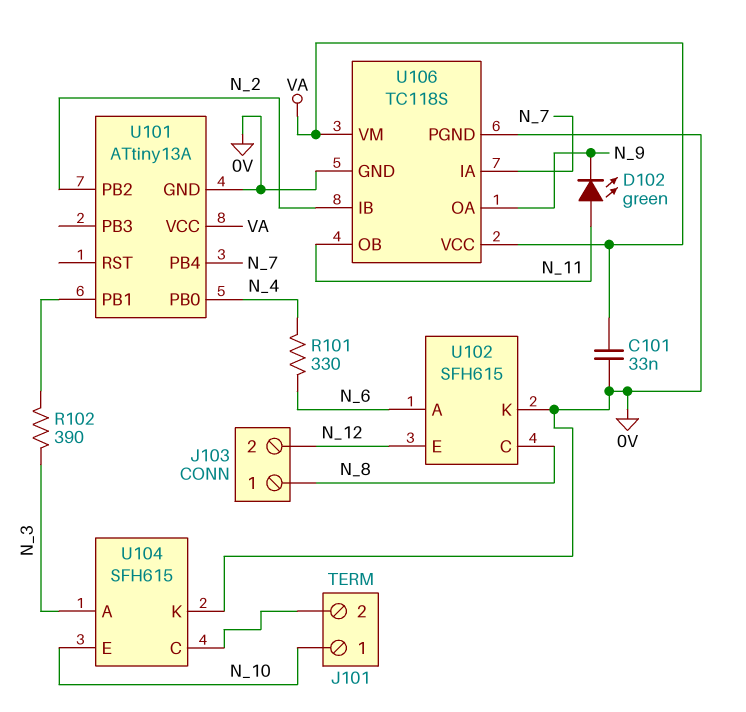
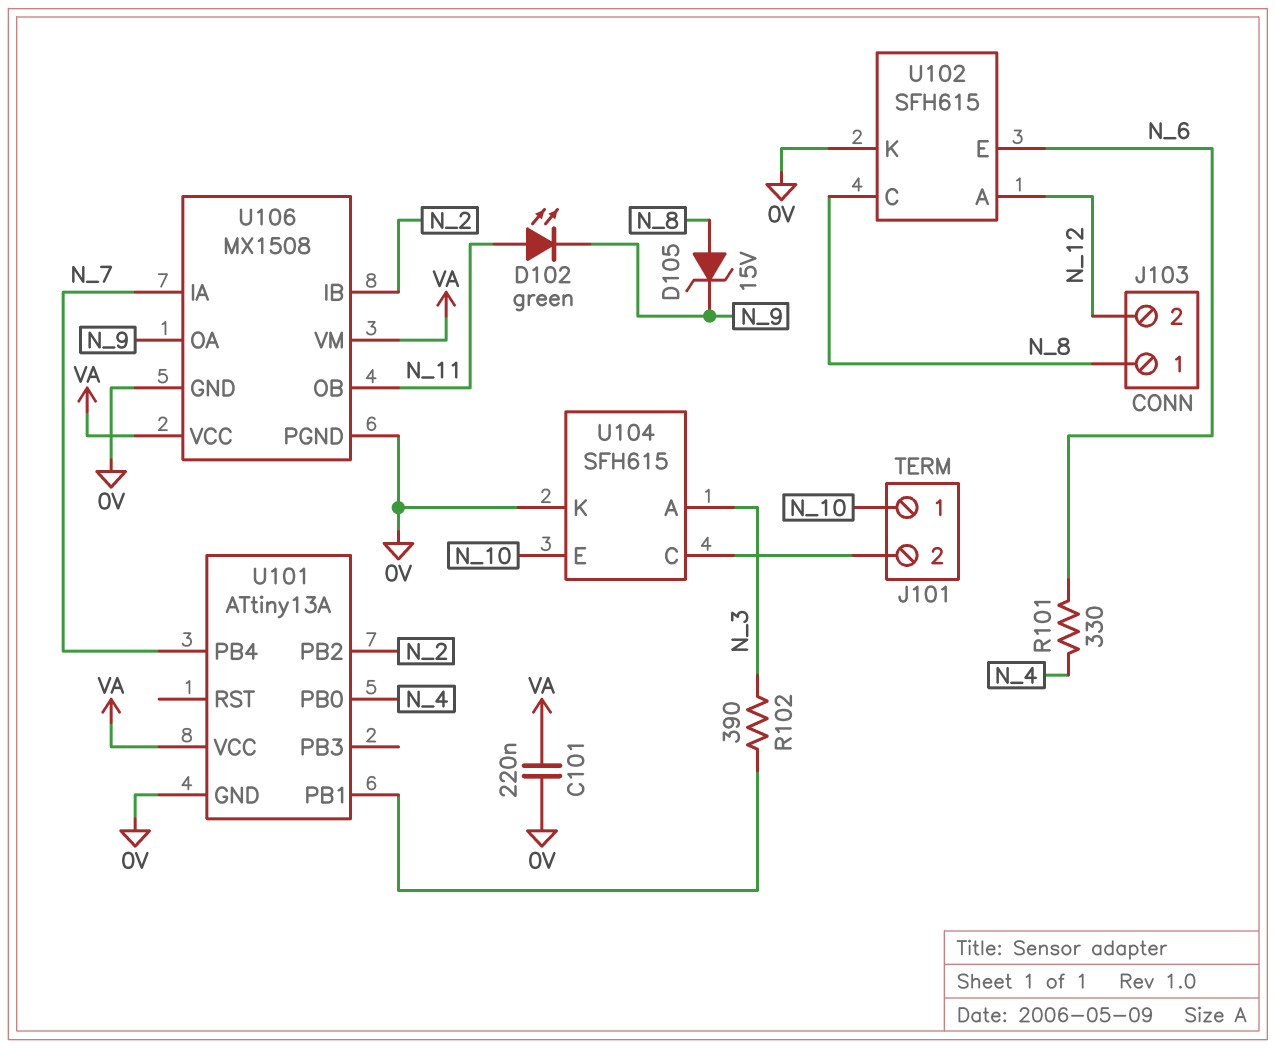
C101: 33nF (0V, VA) -> 220nF (0V, VA)
D105: none -> zener 15V (A N_8, K N_9)
U102 pin A: N_6 -> N_12
U102 pin E: N_12 -> N_6
U106: TC118S -> MX1508

